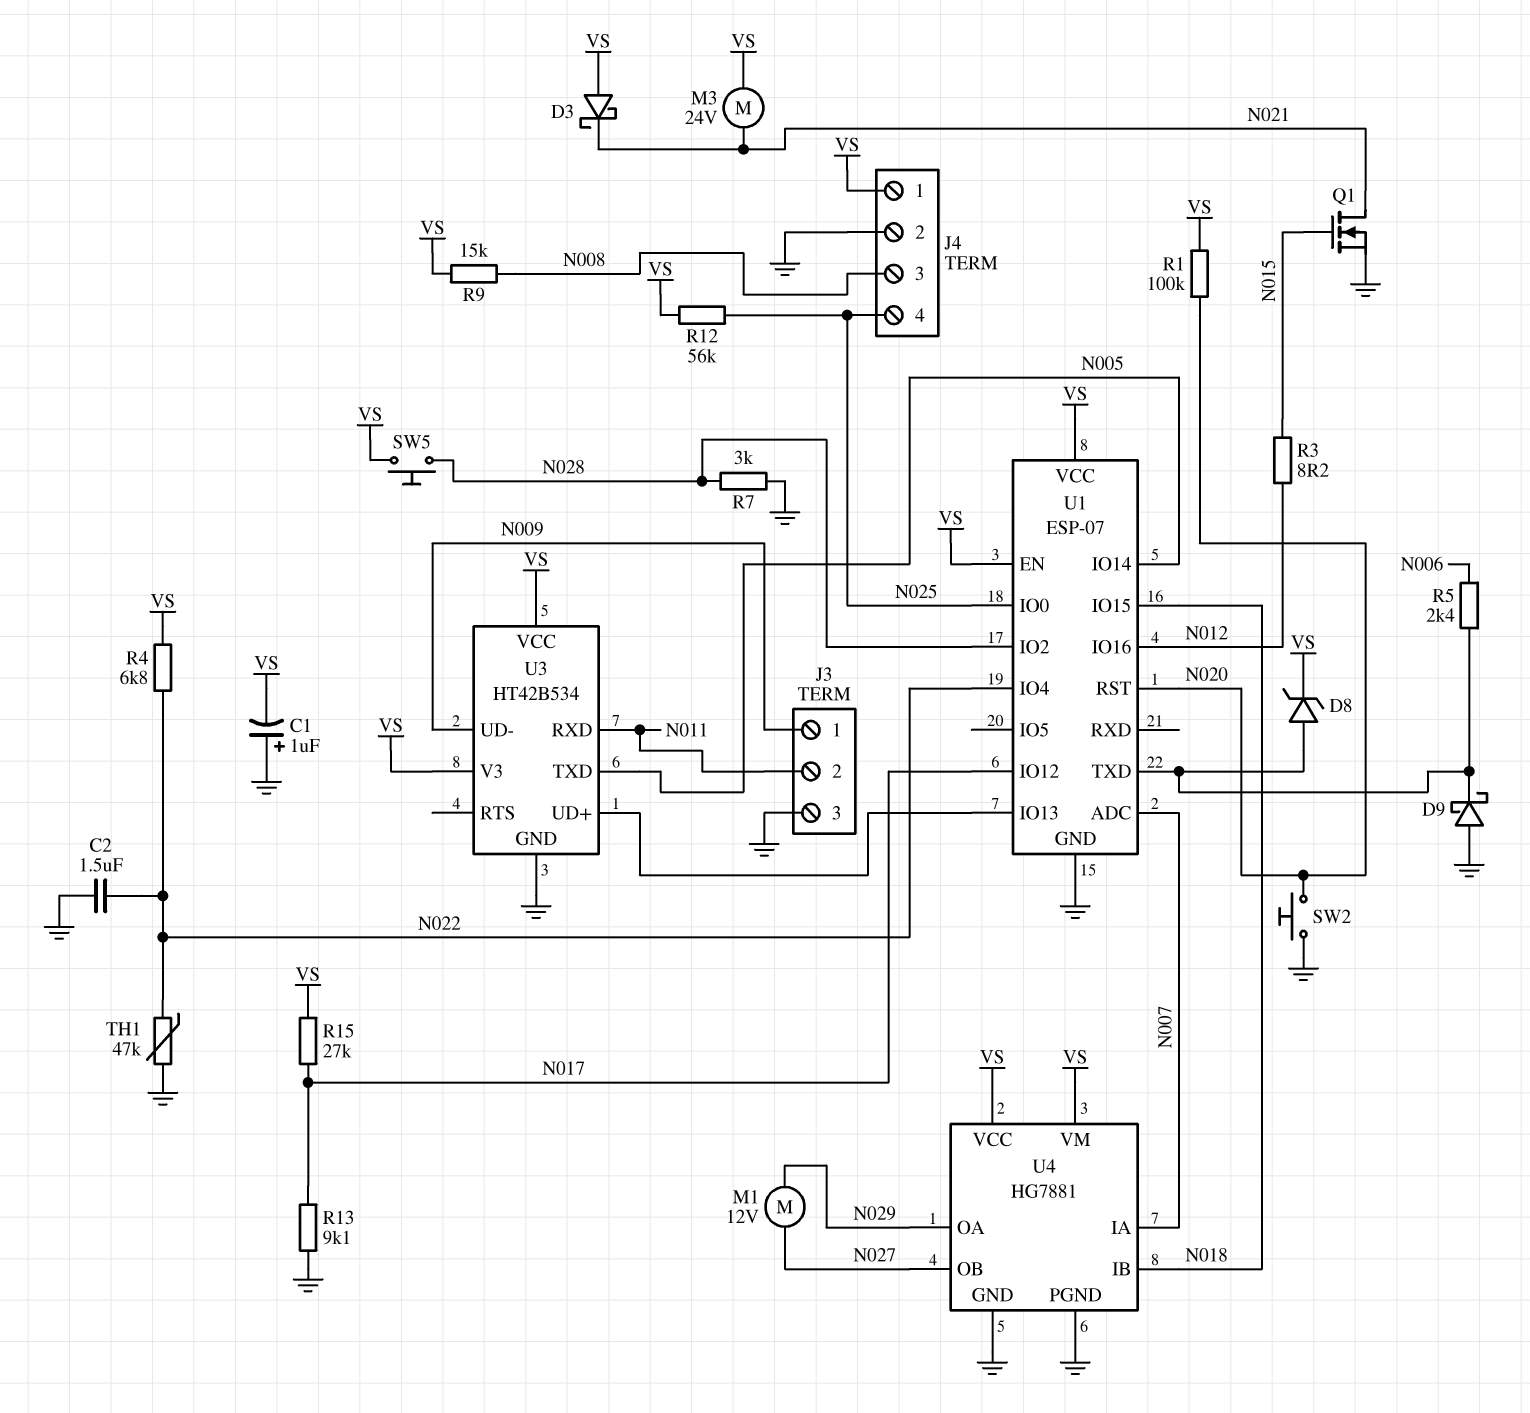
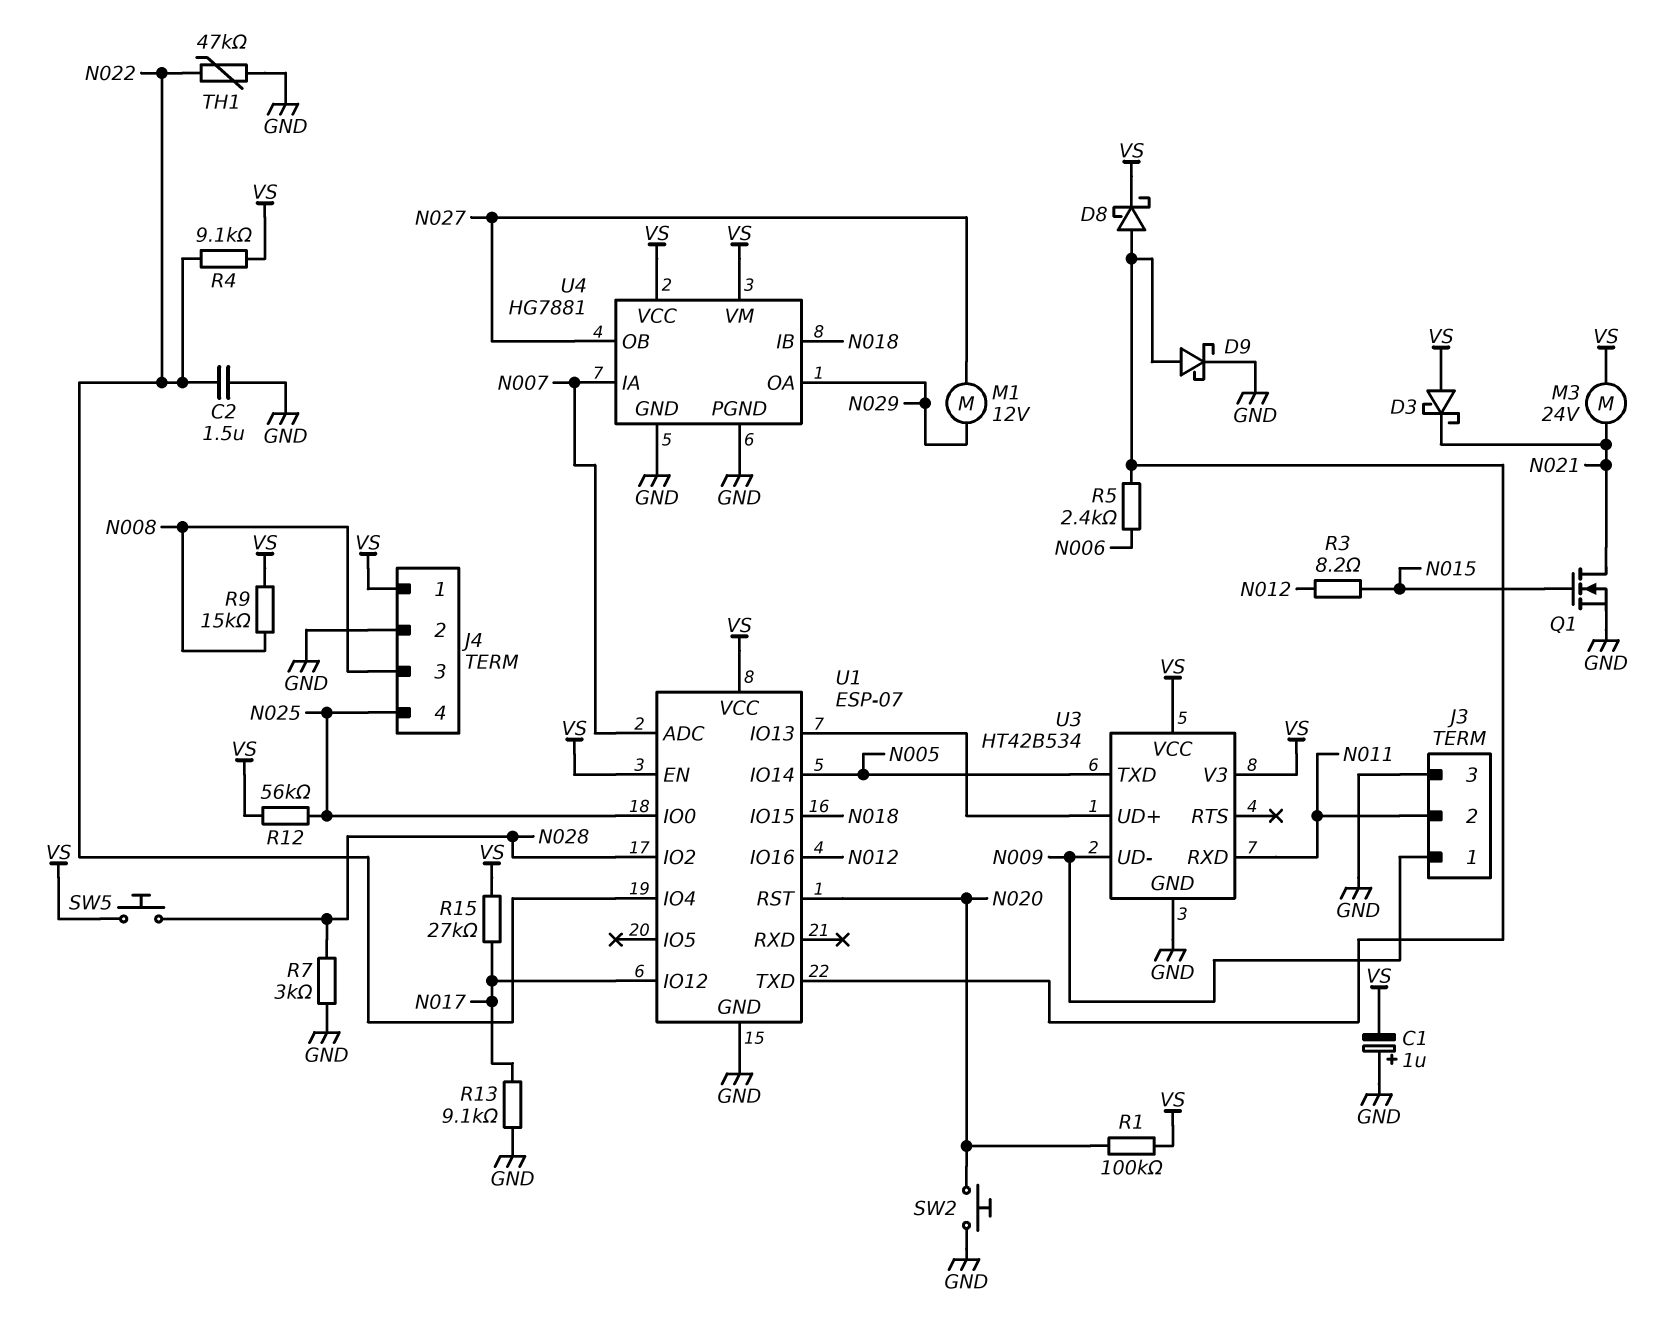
D8: zener (A U1/TXD, K VS) -> schottky (A U1/TXD, K VS)
D9: schottky (A GND, K U1/TXD) -> schottky (A U1/TXD, K GND)
R4: 6.8k (N022, VS) -> 9.1k (N022, VS)

